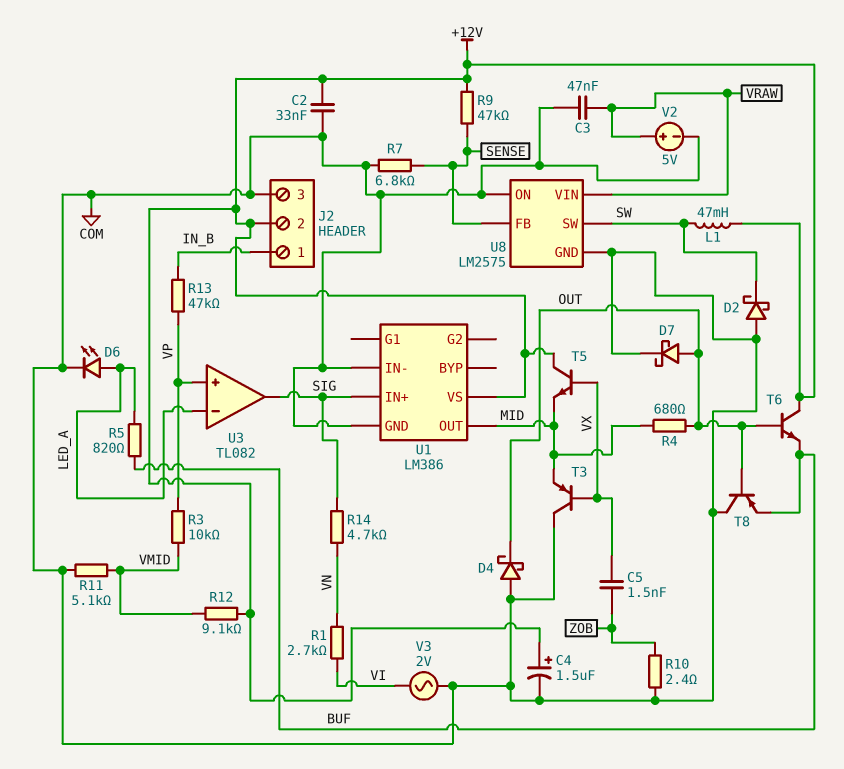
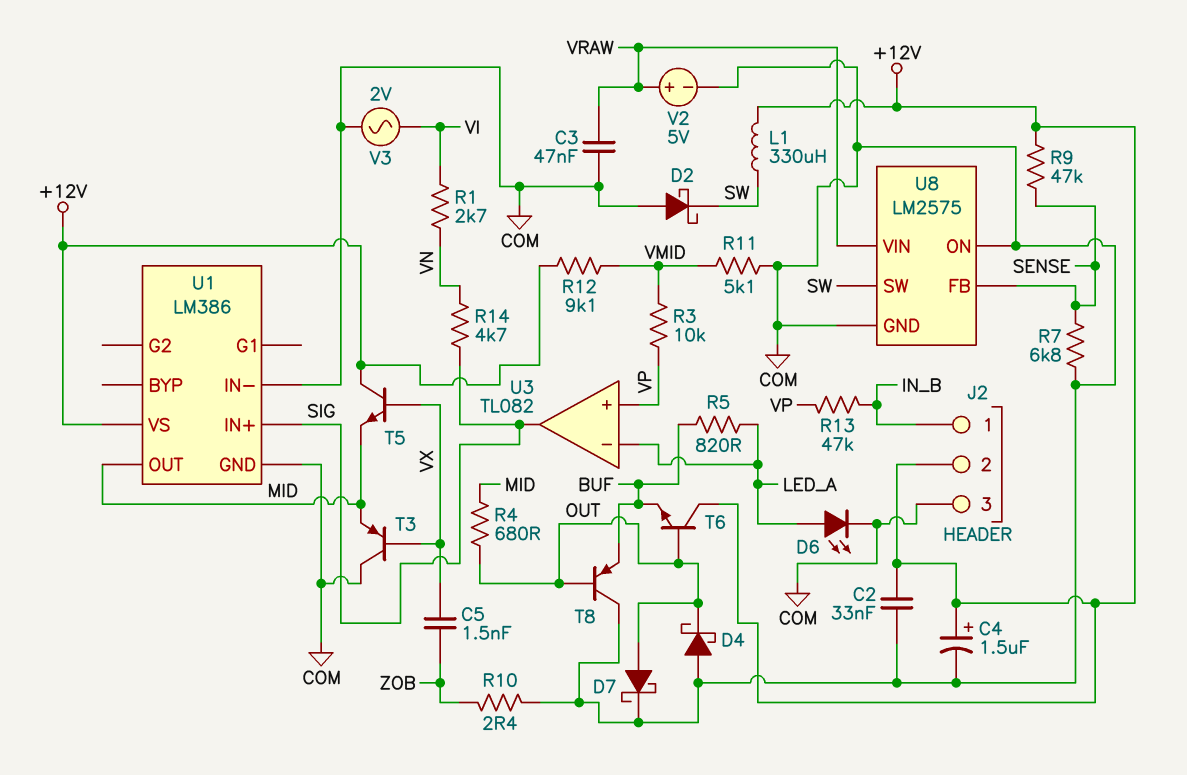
L1: 47mH (+12V, SW) -> 330uH (+12V, SW)

